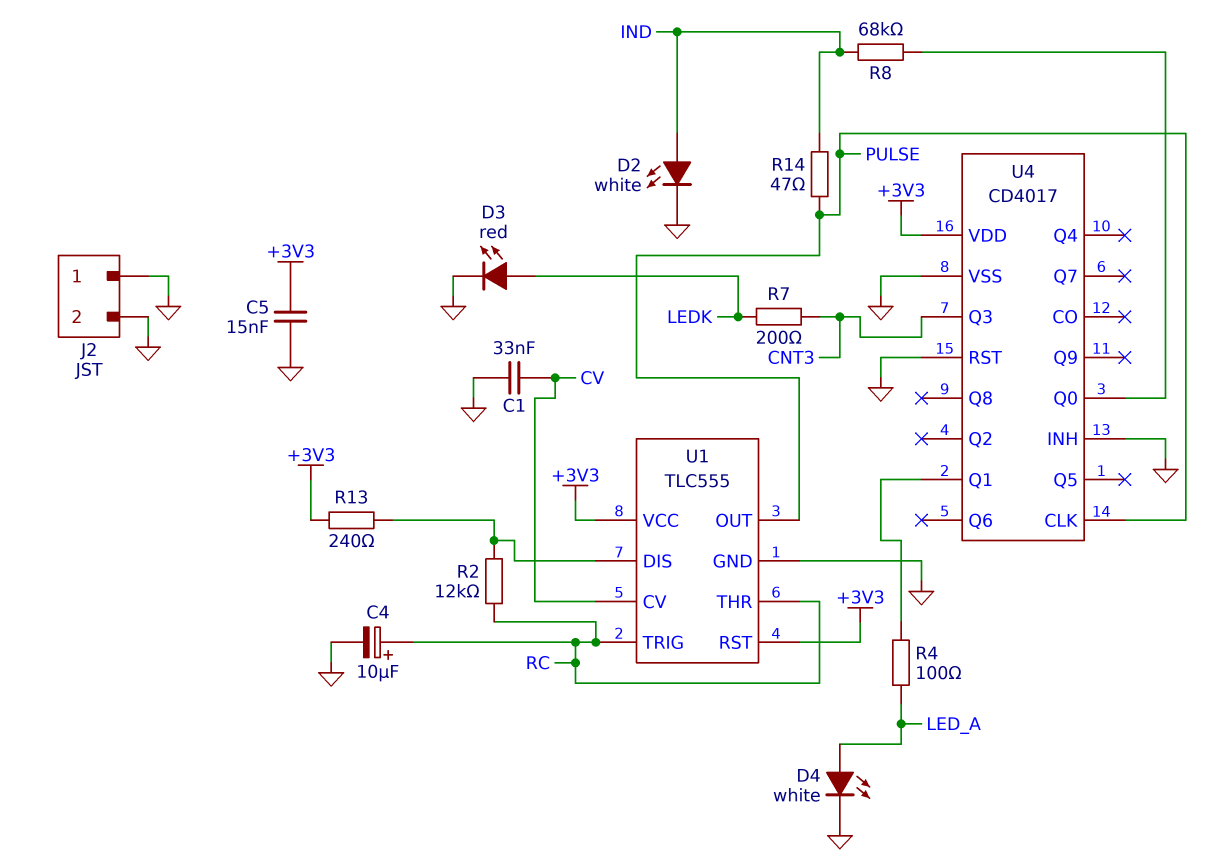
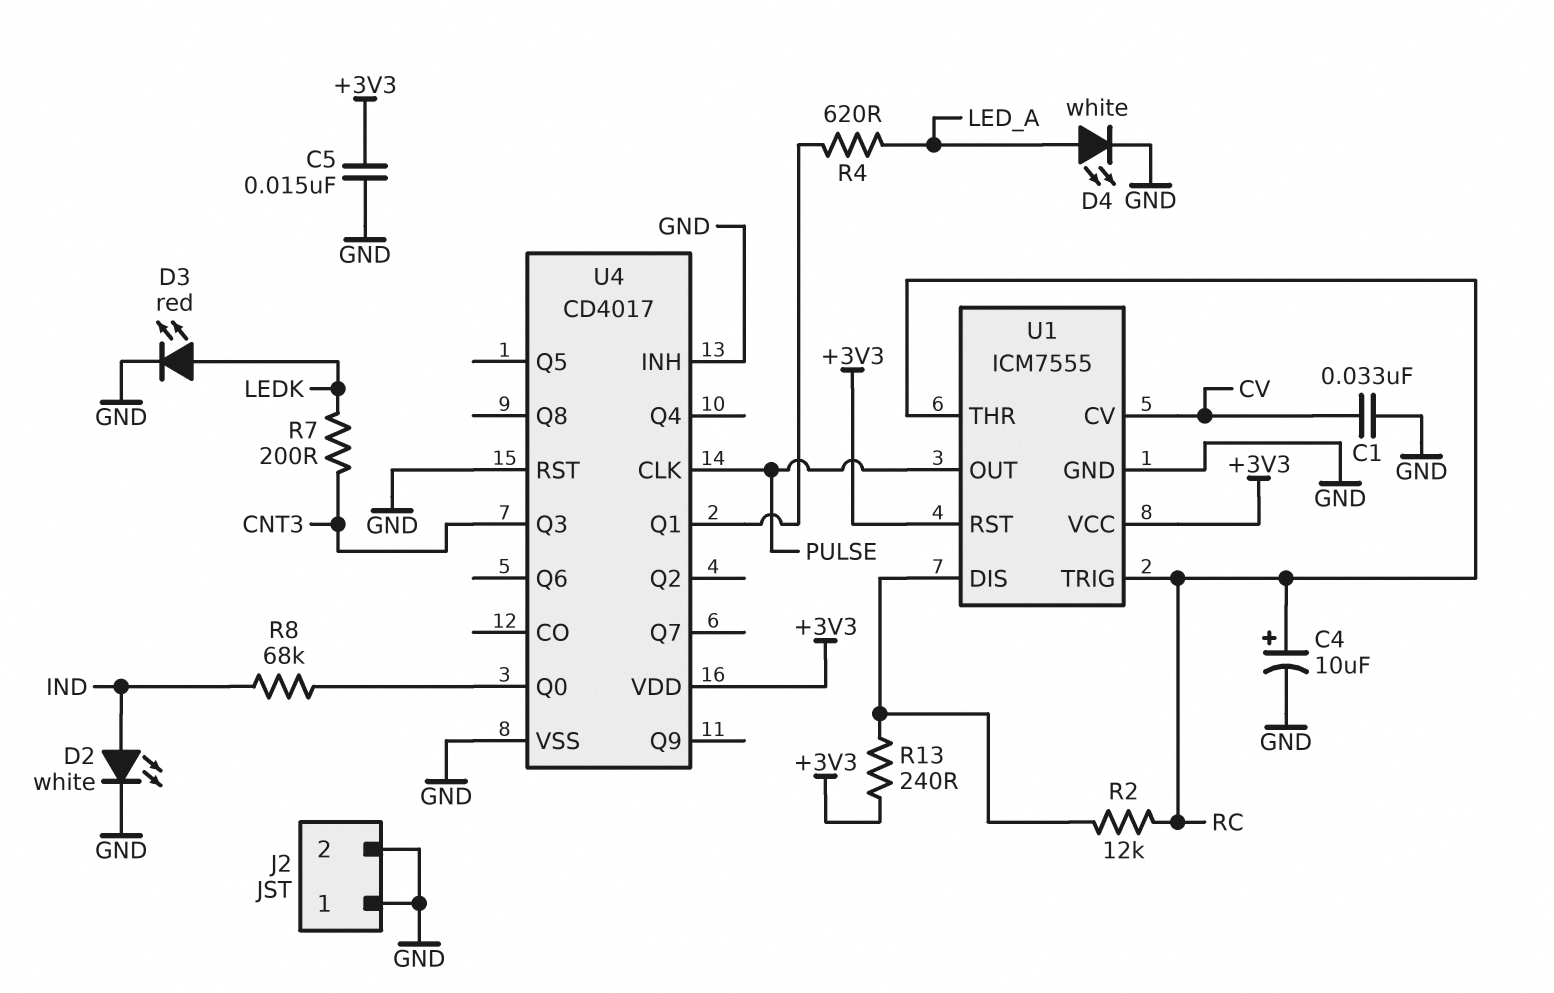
R4: 100 (LED_A, U4/Q1) -> 620 (LED_A, U4/Q1)
R14: 47 (IND, PULSE) -> none
U1: TLC555 -> ICM7555

